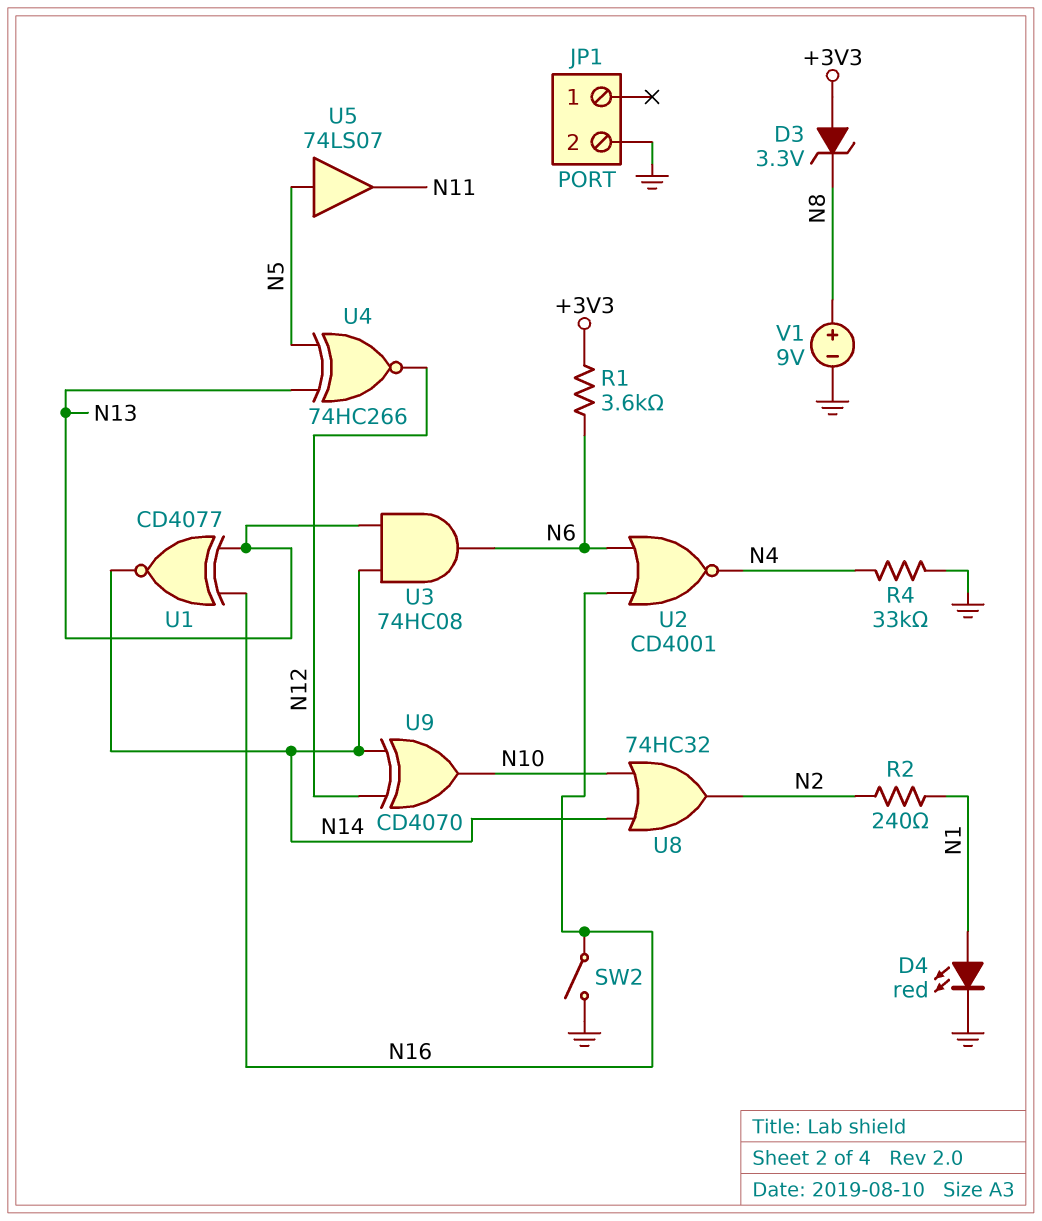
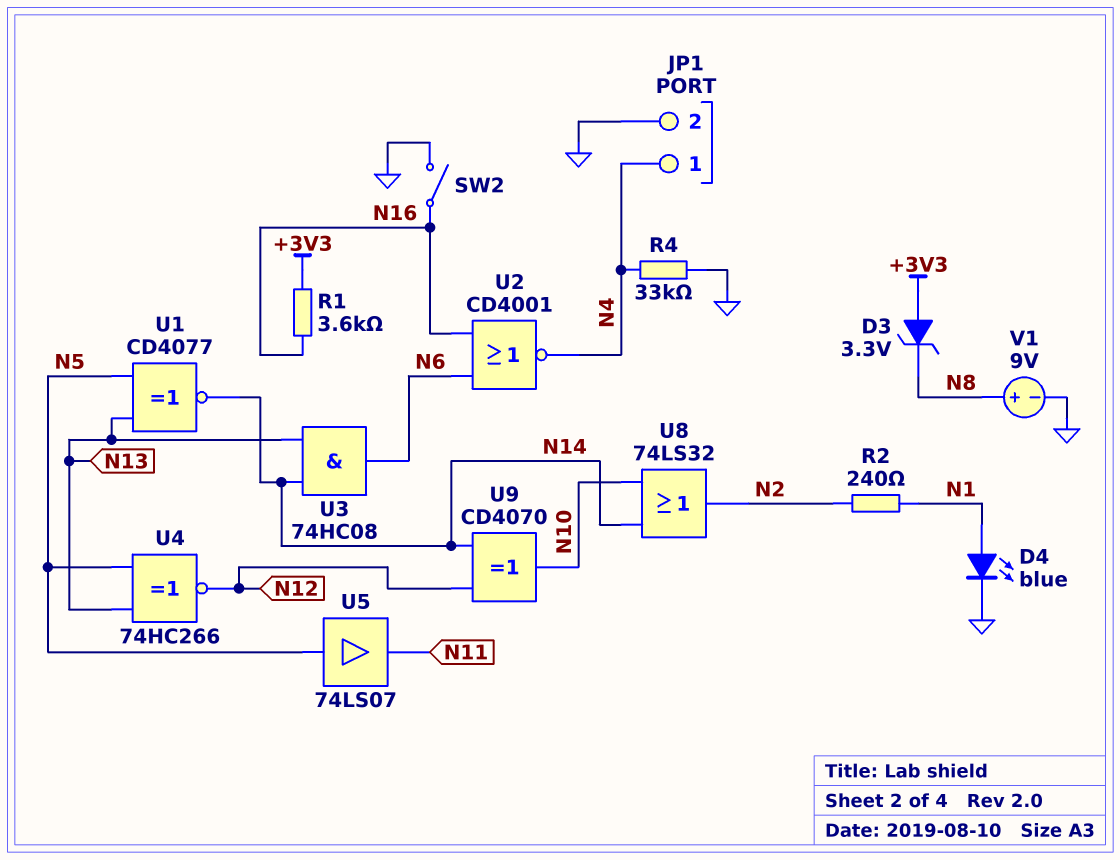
D4: LED red (A N1, K GND) -> LED blue (A N1, K GND)
JP1 pin 1: none -> N4
R1: 3.6k (+3V3, N6) -> 3.6k (+3V3, N16)
U1: XNOR CD4077 (in N13, in N16, out N14) -> XNOR CD4077 (in N5, in N13, out N14)
U8: OR 74HC32 (in N10, in N14, out N2) -> OR 74LS32 (in N10, in N14, out N2)

